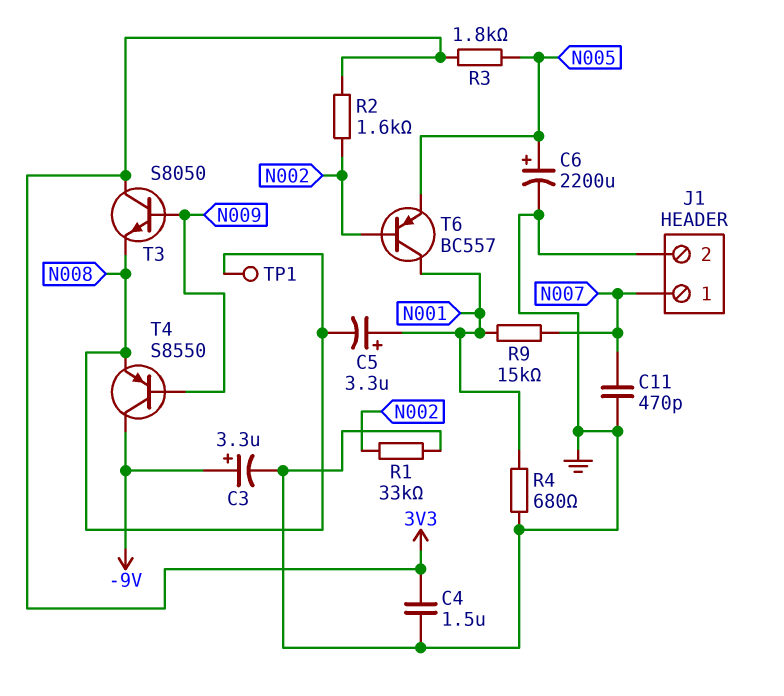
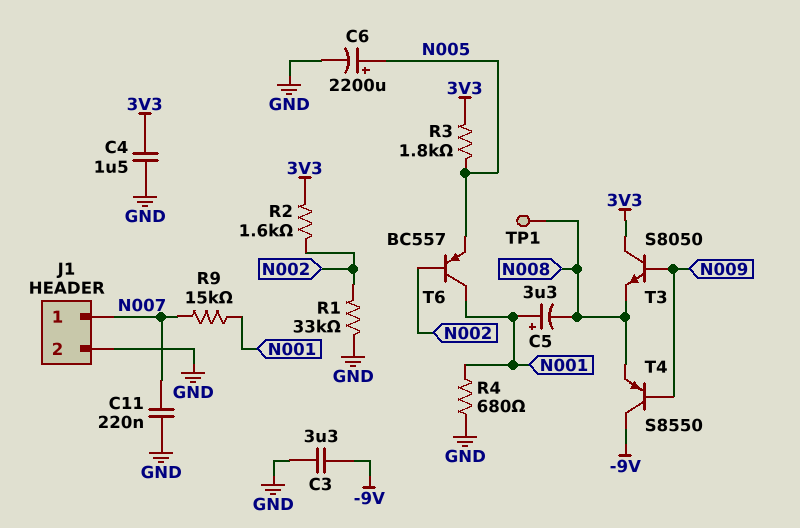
C3: 3.3uF (plus -9V, minus GND) -> 3.3uF (-9V, GND)
C11: 470pF (GND, N007) -> 220nF (GND, N007)

